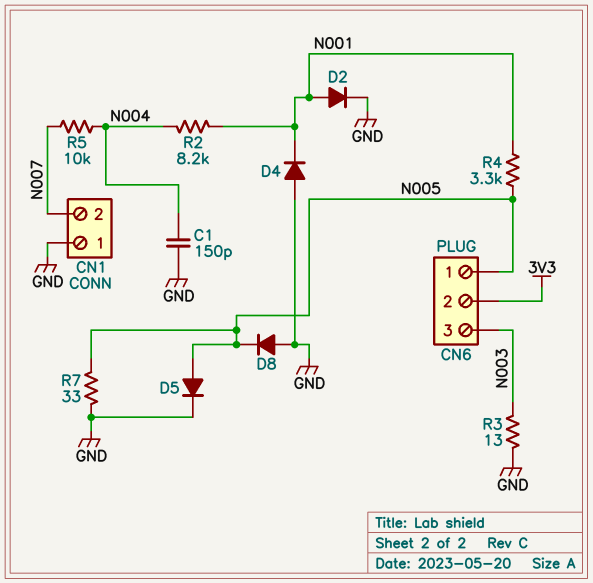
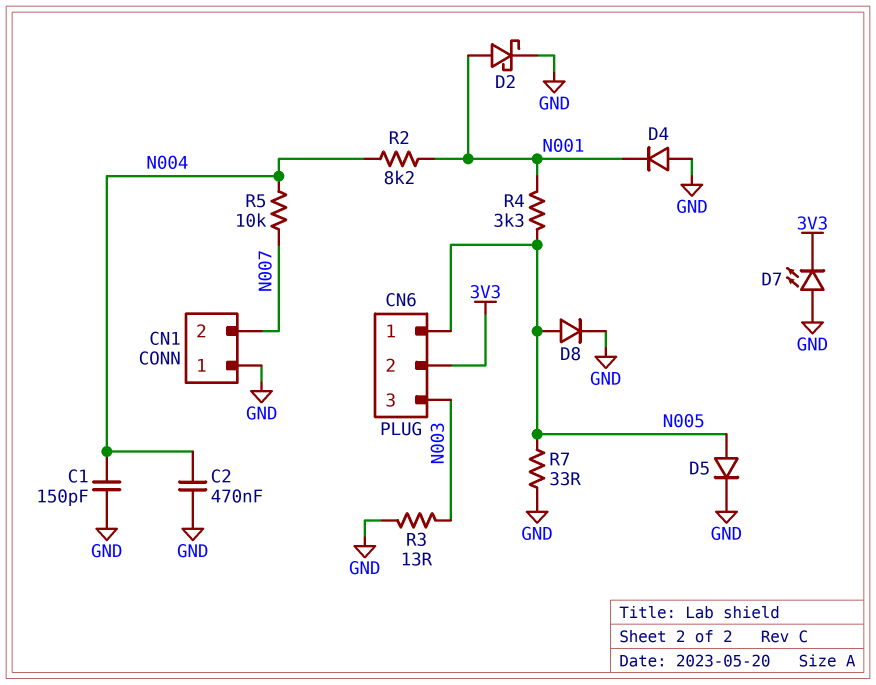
C2: none -> 470nF (GND, N004)
D2: diode (A N001, K GND) -> schottky (A N001, K GND)
D7: none -> LED (A GND, K 3V3)
D8: diode (A GND, K N005) -> diode (A N005, K GND)

